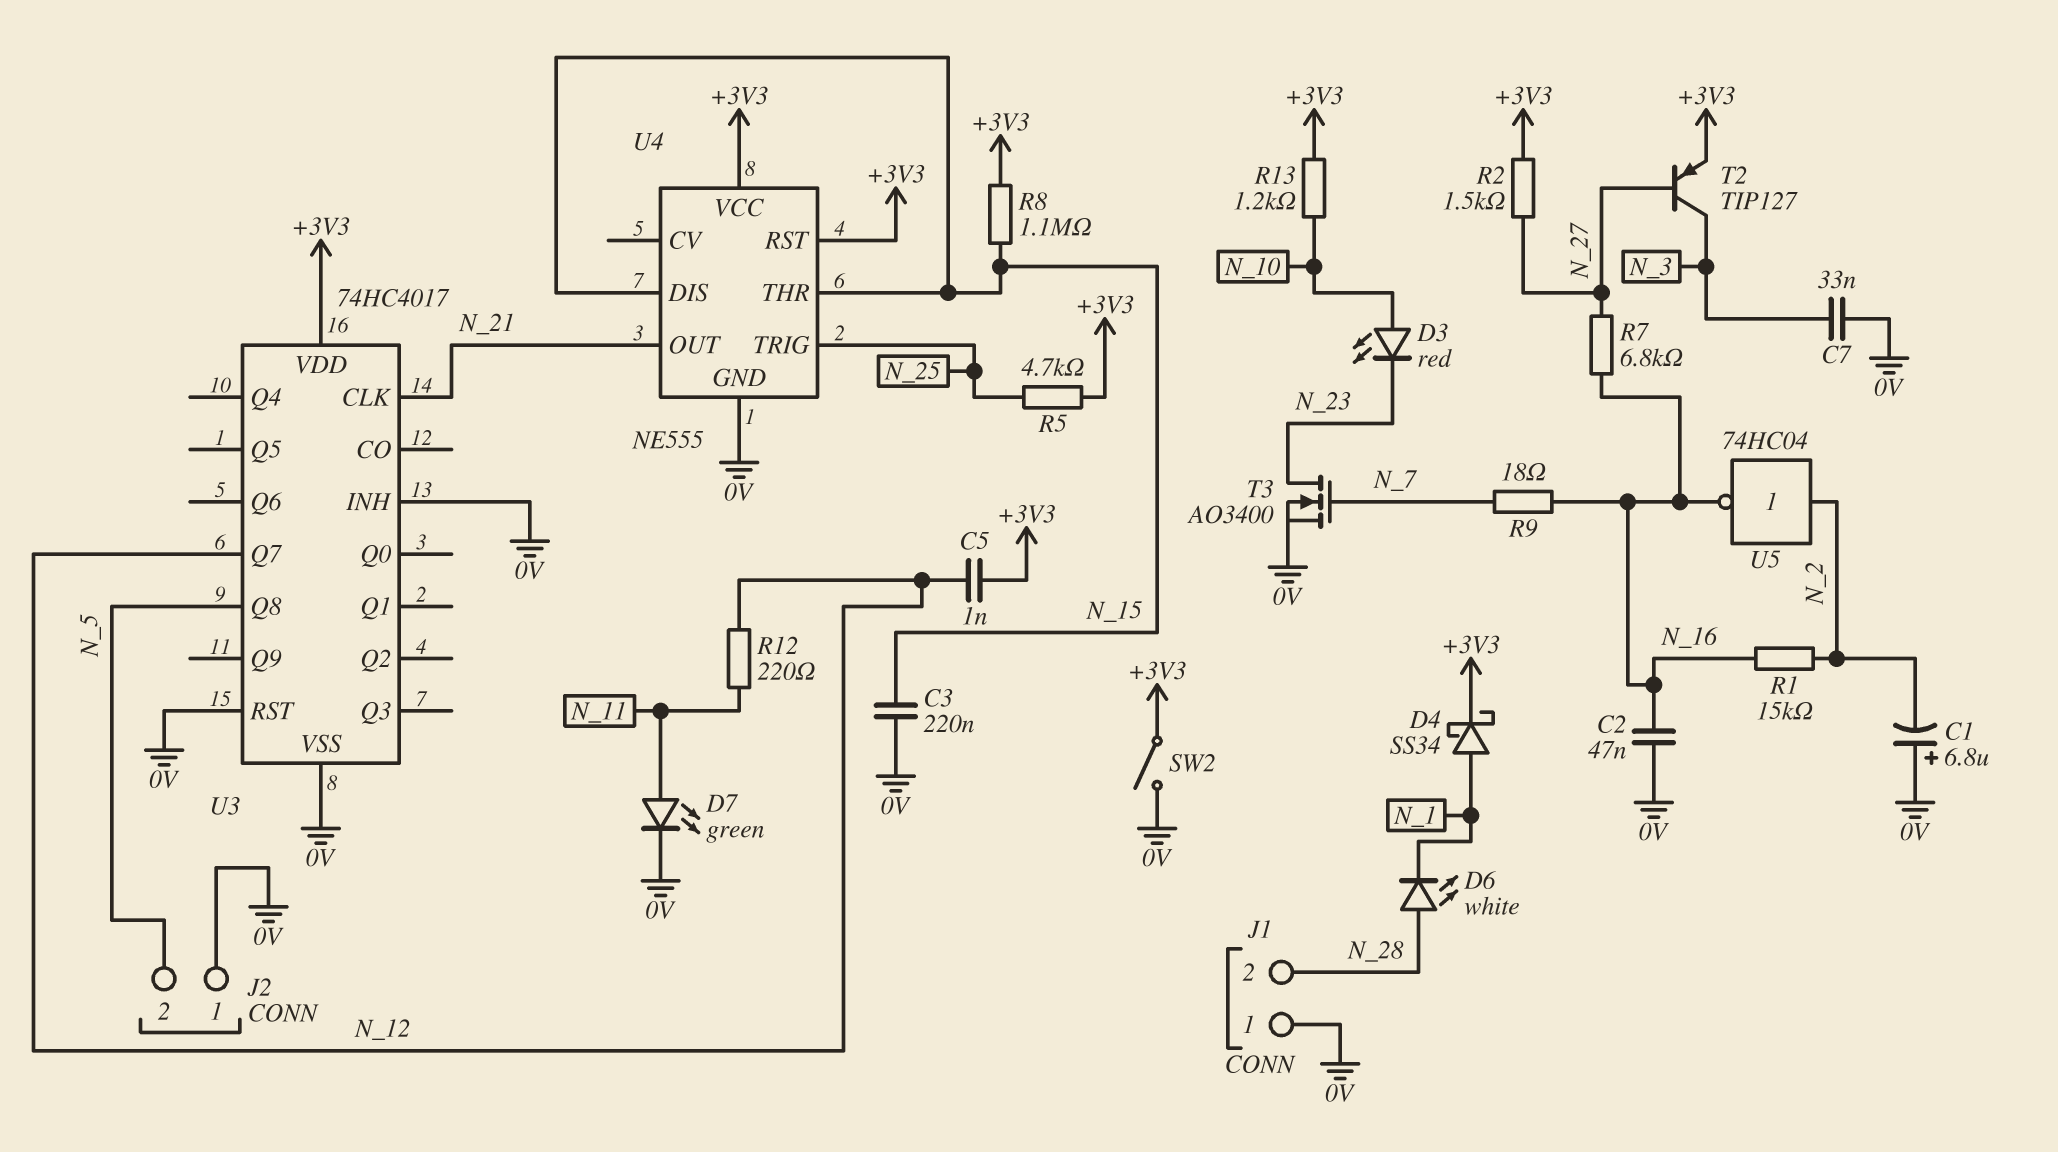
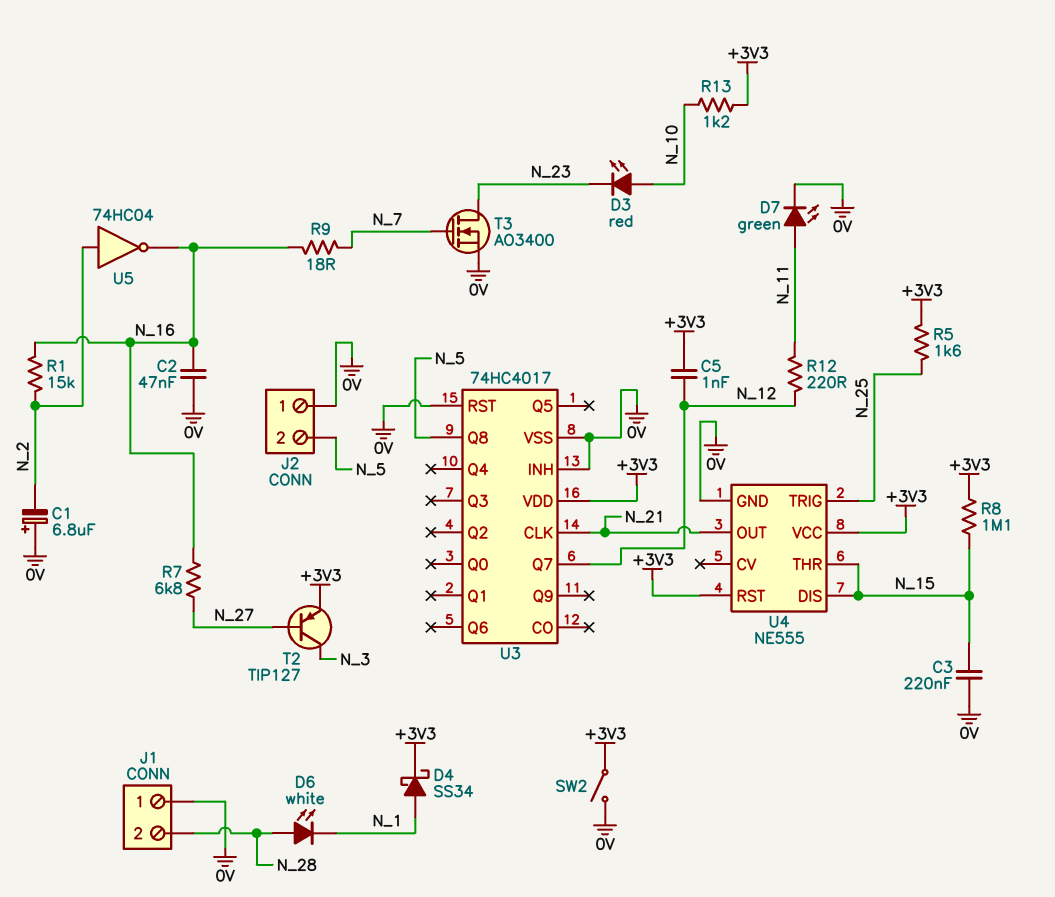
C7: 33nF (0V, N_3) -> none
R2: 1.5k (+3V3, N_27) -> none
R5: 4.7k (+3V3, N_25) -> 1.6k (+3V3, N_25)

